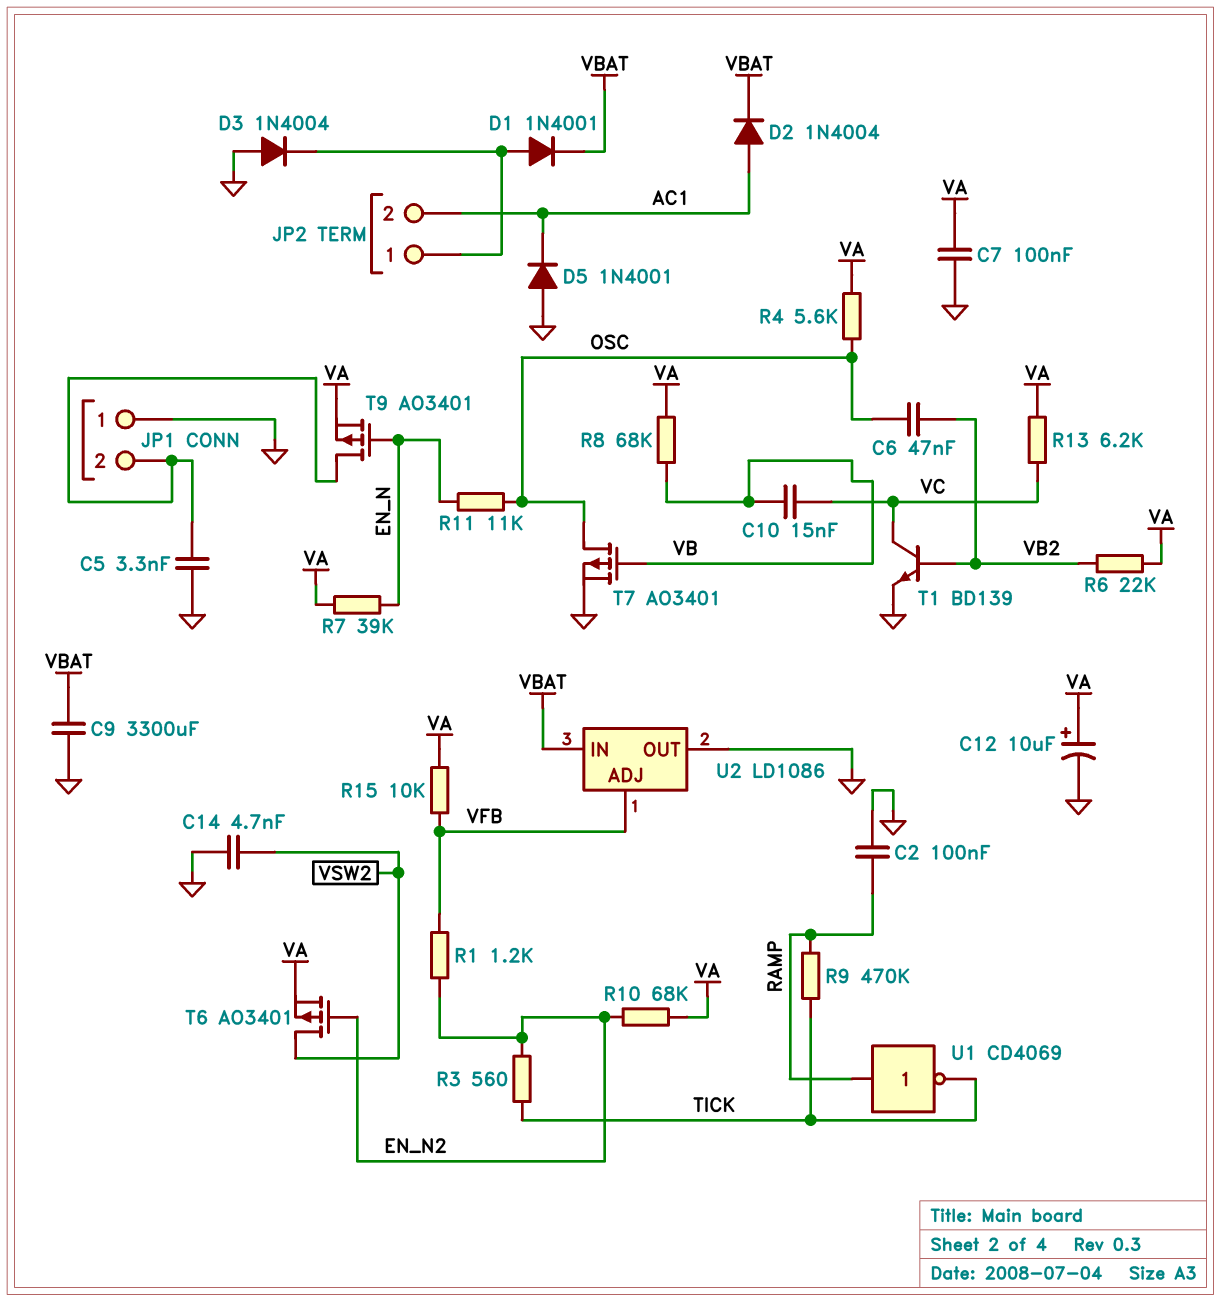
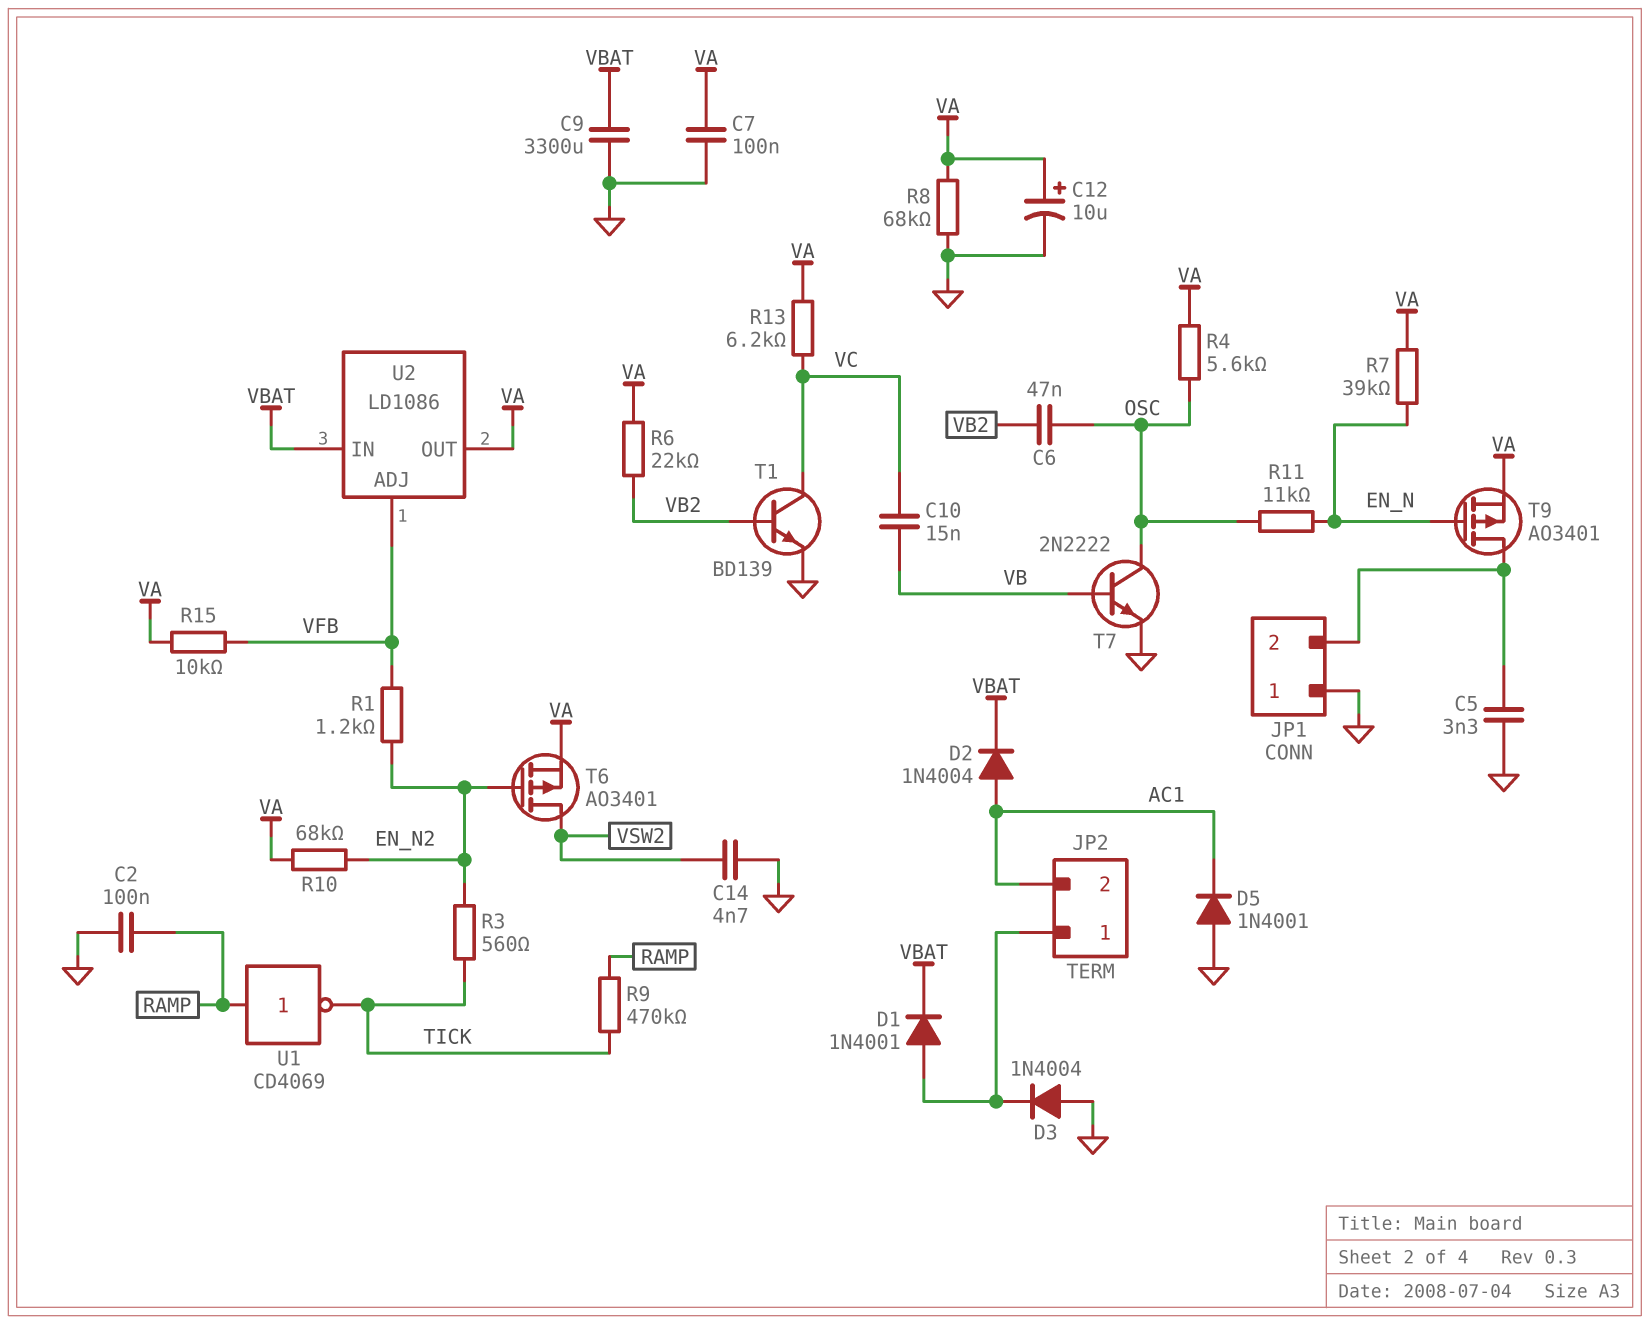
R8: 68k (VA, VB) -> 68k (GND, VA)
T7: PMOS AO3401 (G VB, D OSC, S GND) -> NPN 2N2222 (B VB, C OSC, E GND)
U2 pin OUT: GND -> VA

